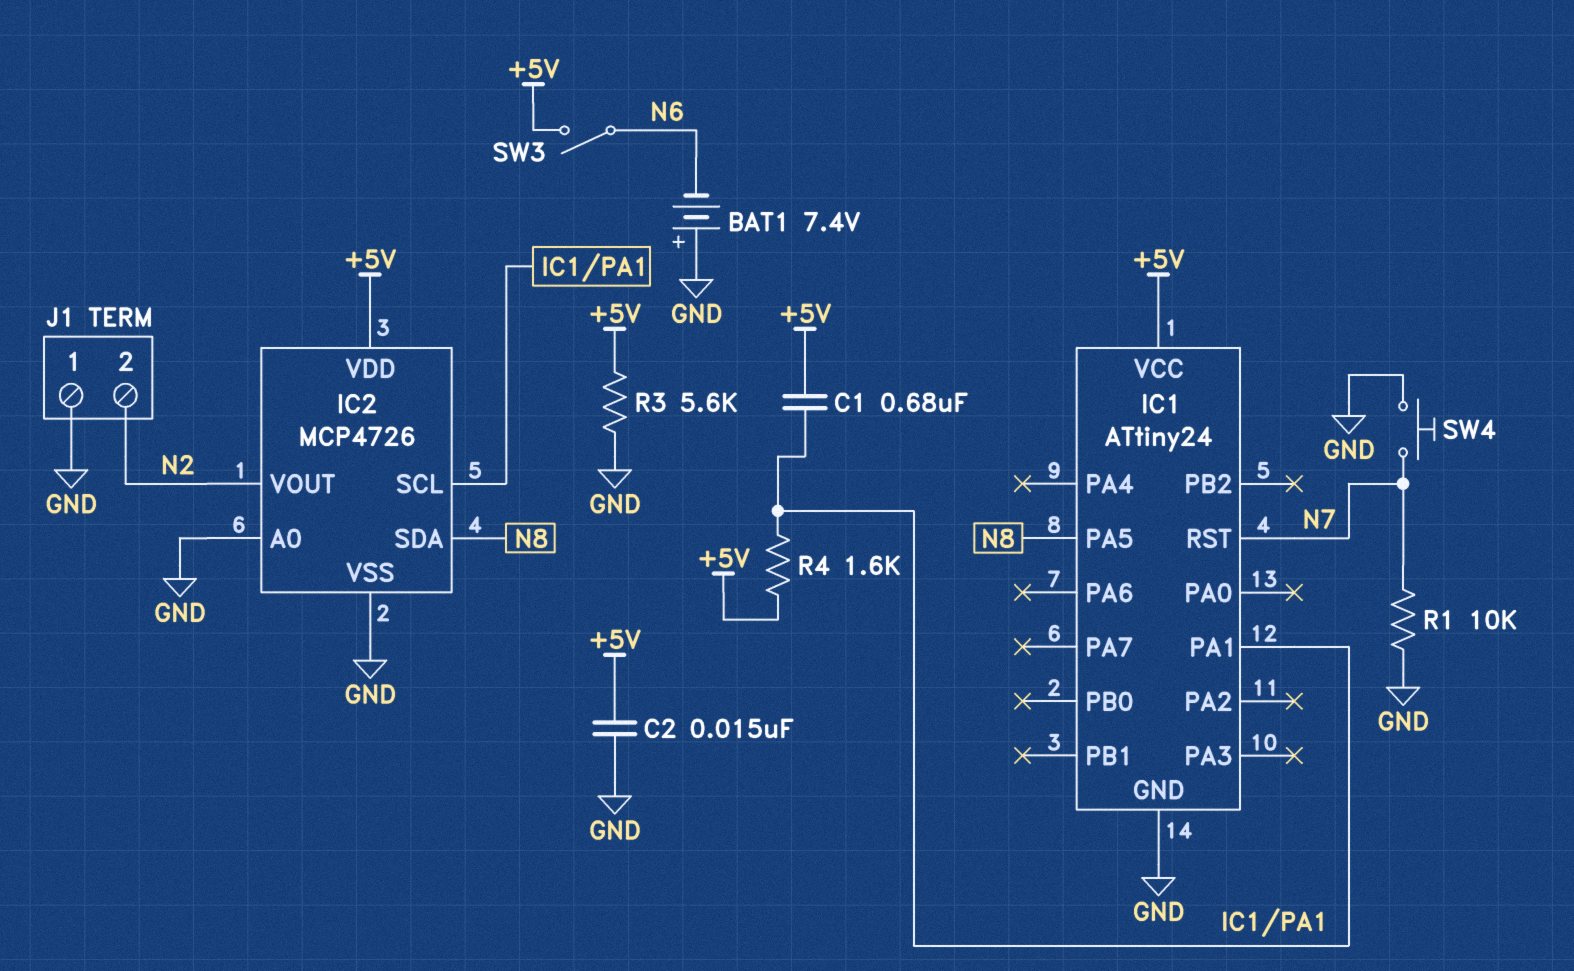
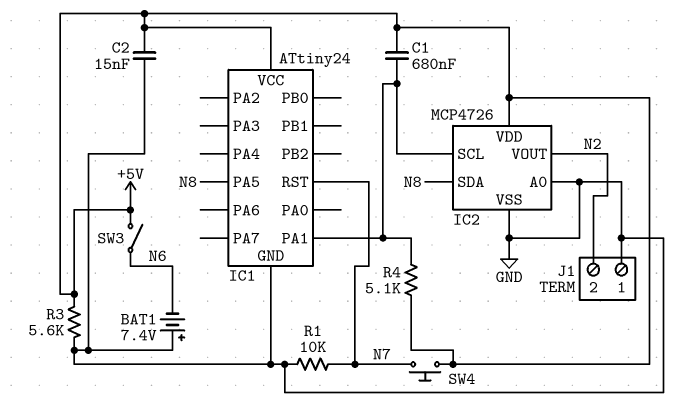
R4: 1.6k (+5V, IC1/PA1) -> 5.1k (+5V, IC1/PA1)
SW4: button (GND, N7) -> button (+5V, N7)

